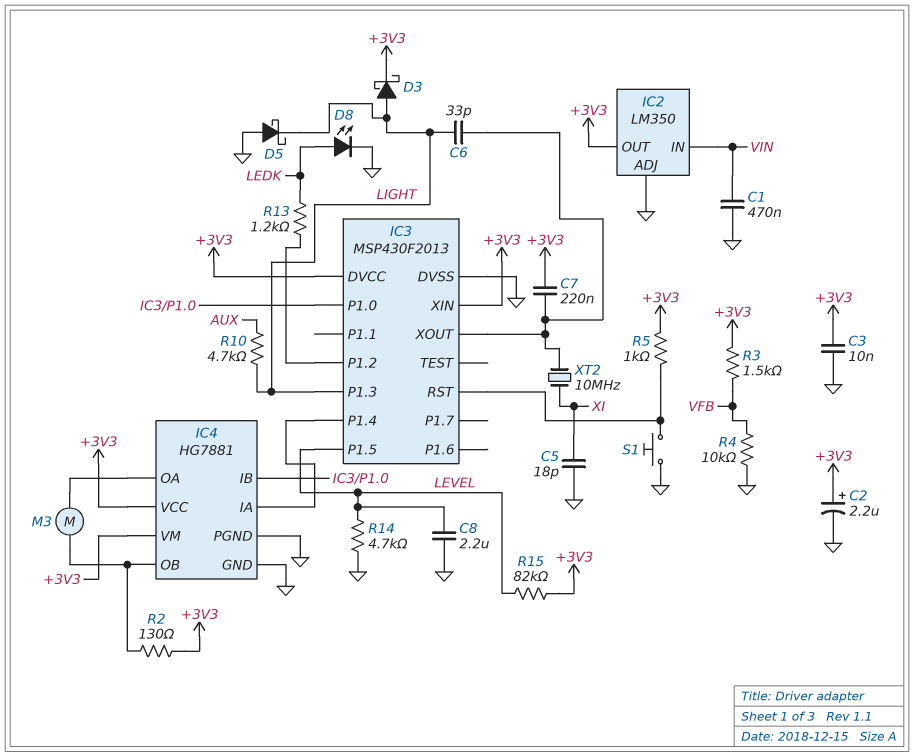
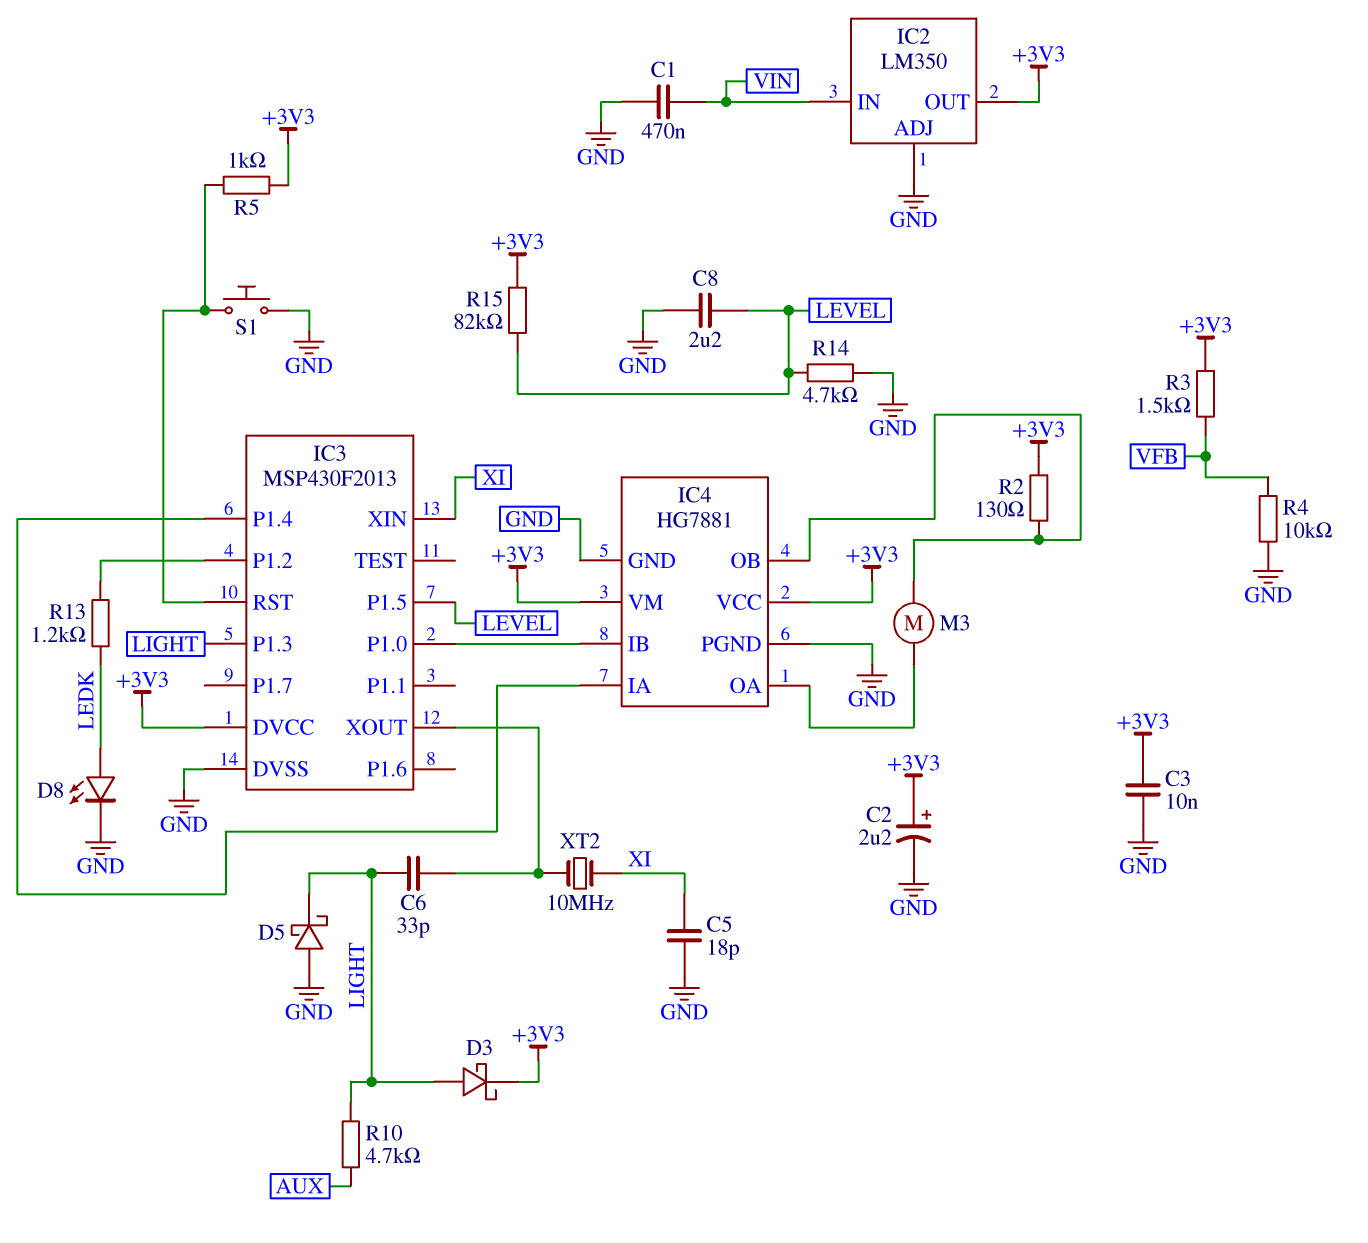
C7: 220nF (+3V3, IC3/XOUT) -> none
IC3 pin XIN: +3V3 -> XI

